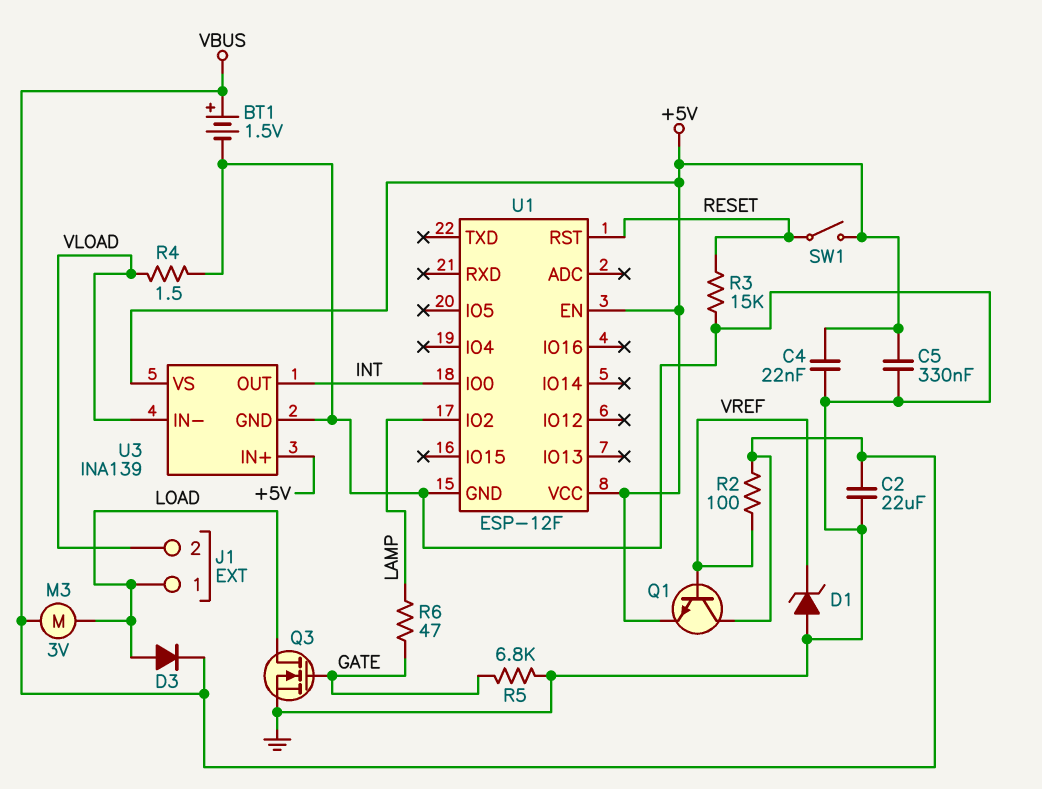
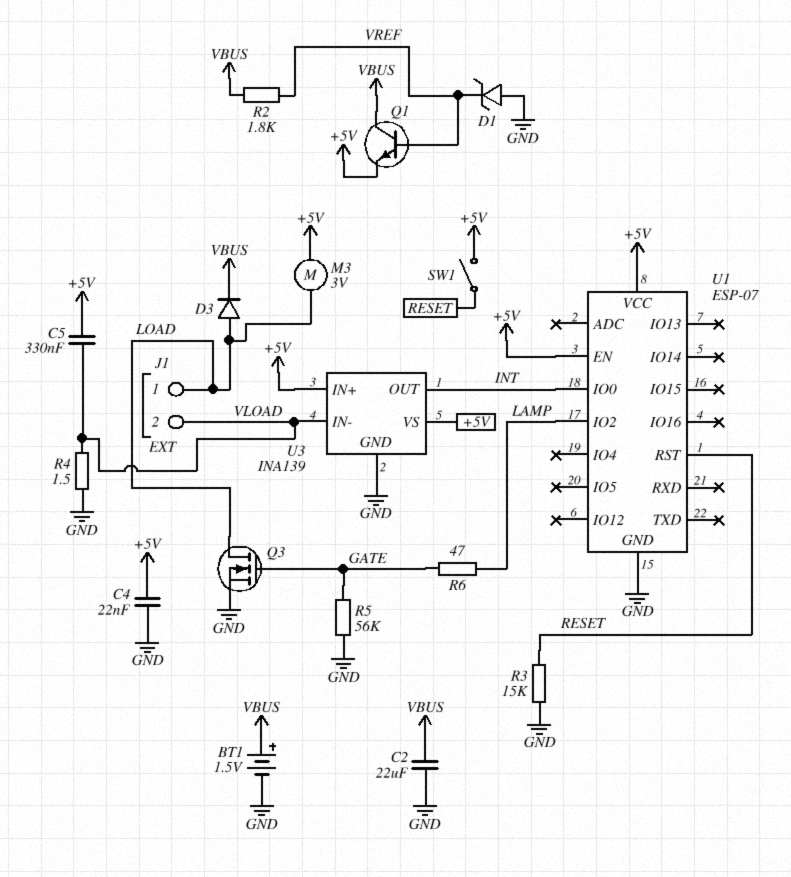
C5: 330nF (+5V, GND) -> 330nF (+5V, VLOAD)
M3: motor 3V (LOAD, VBUS) -> motor 3V (+5V, LOAD)
R2: 100 (VBUS, VREF) -> 1.8k (VBUS, VREF)
R5: 6.8k (GATE, GND) -> 56k (GATE, GND)
U1: ESP-12F -> ESP-07

